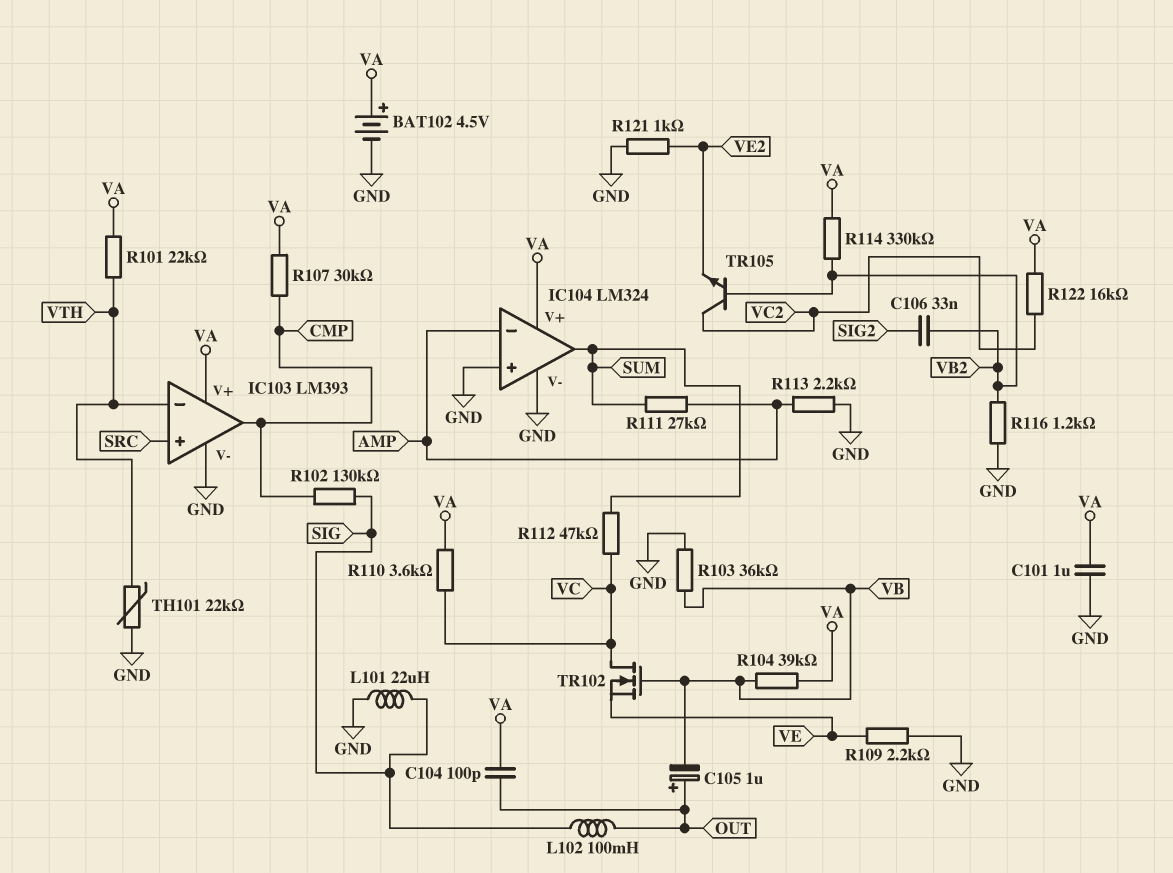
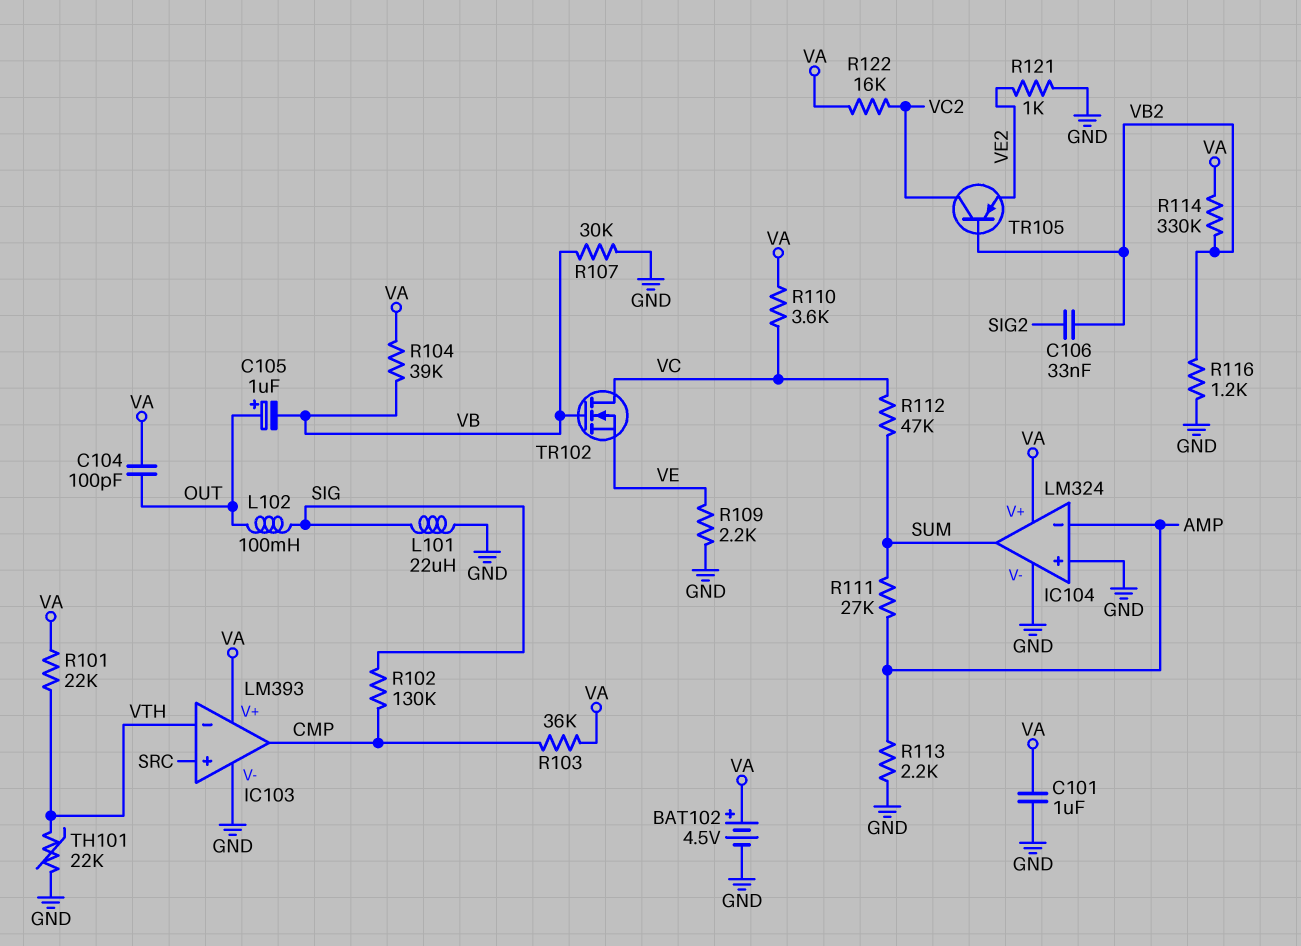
R103: 36k (GND, VB) -> 36k (CMP, VA)
R107: 30k (CMP, VA) -> 30k (GND, VB)
TR105: NPN (B VB2, C VC2, E VE2) -> PNP (B VB2, C VC2, E VE2)

